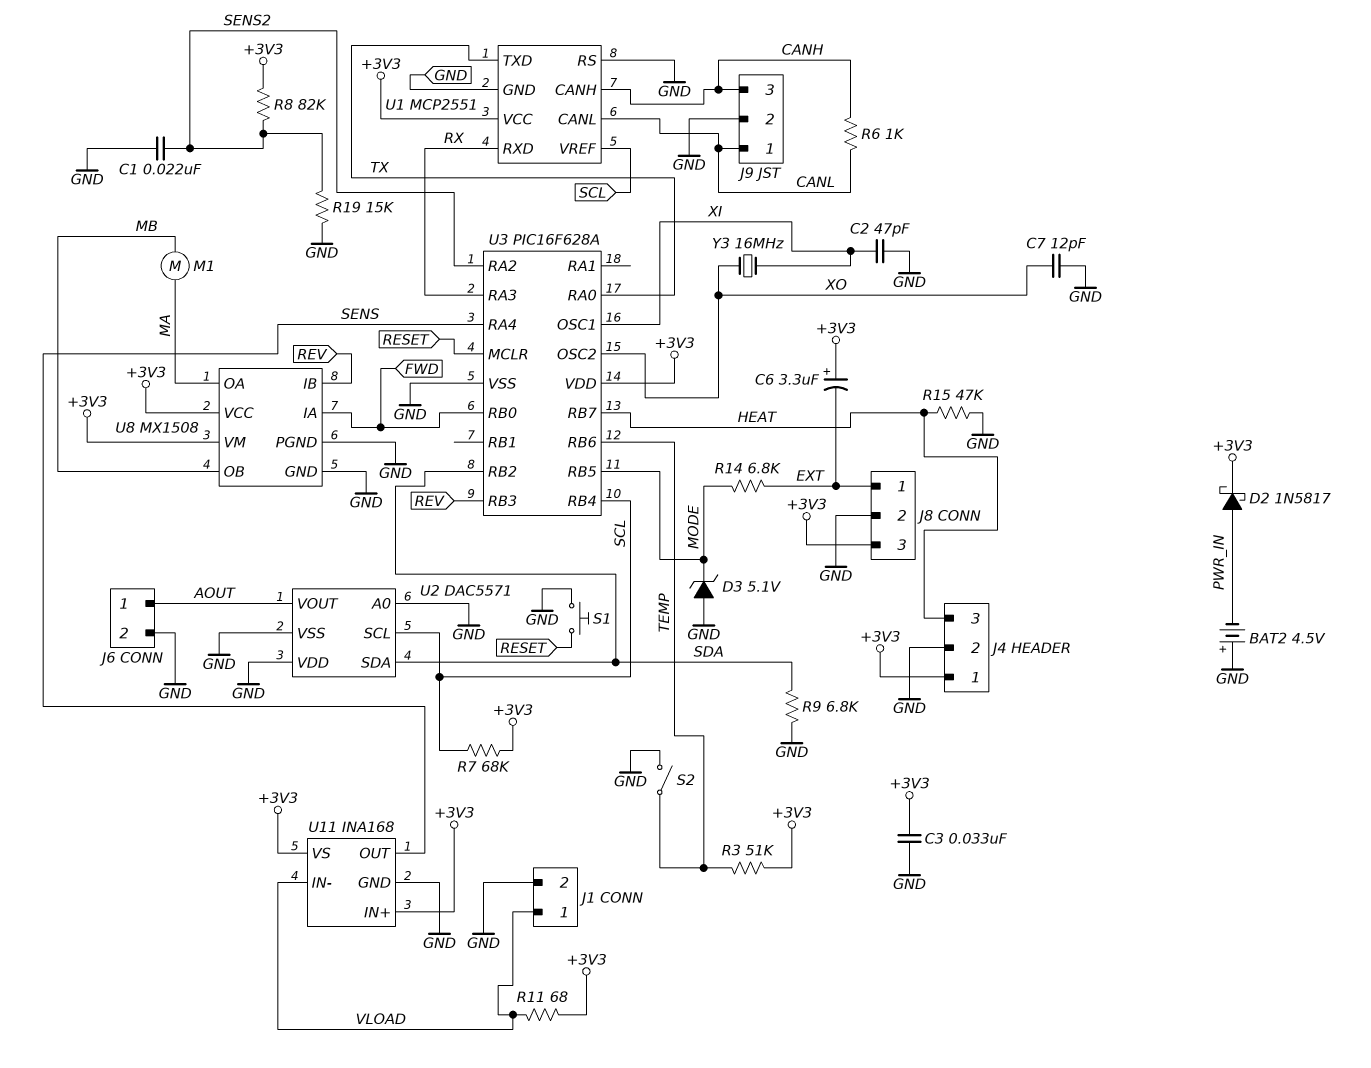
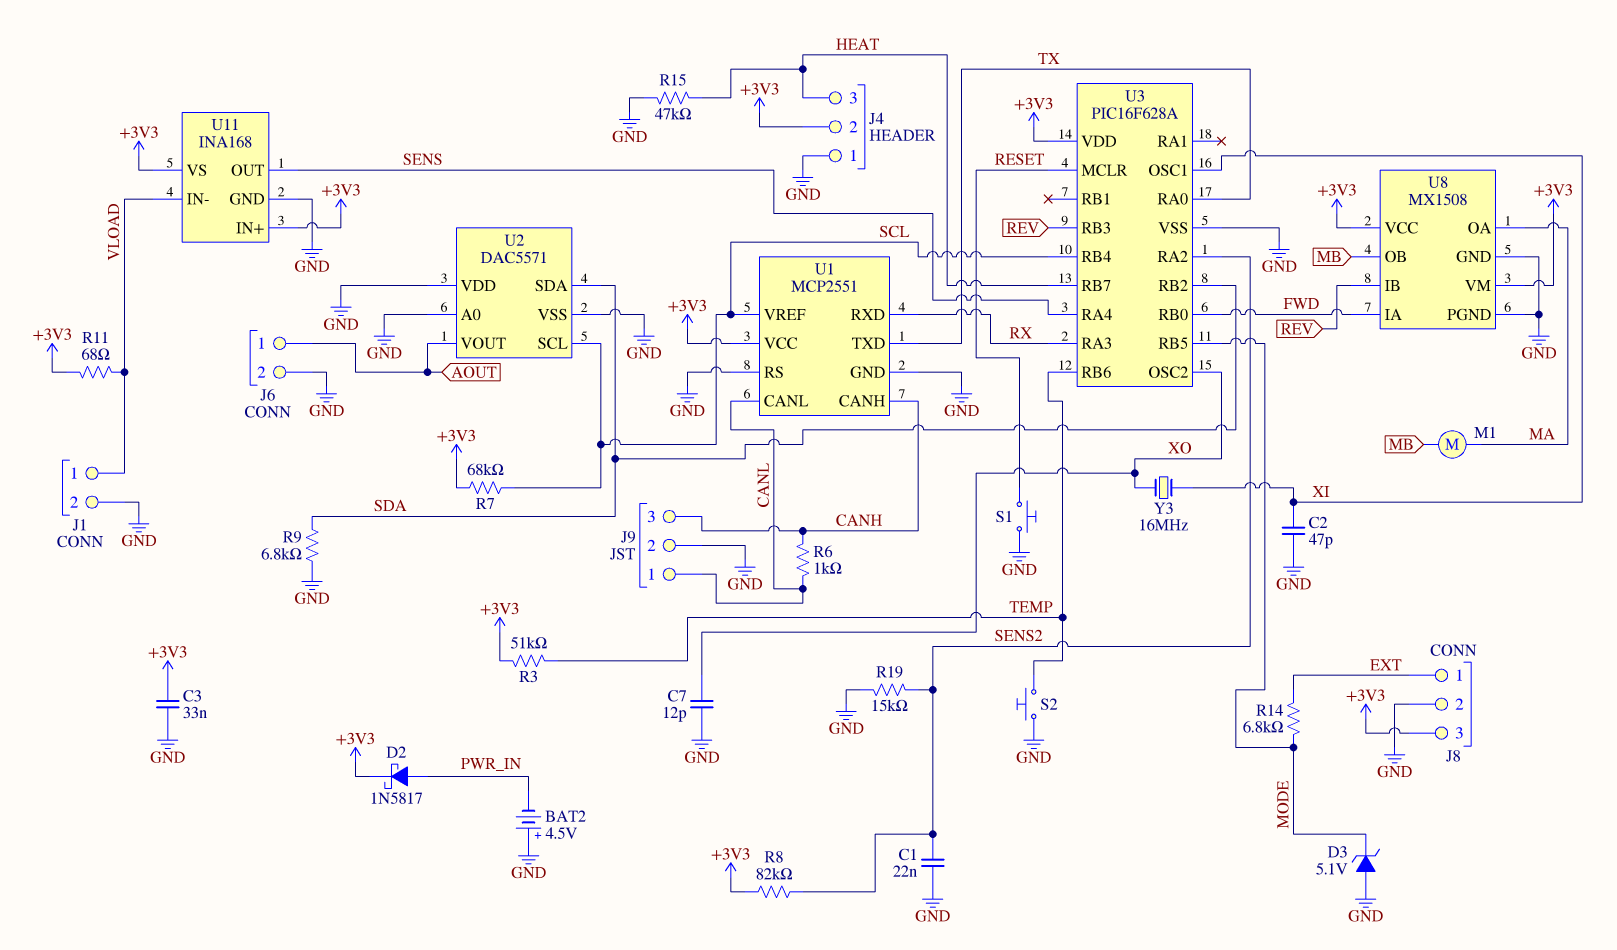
C6: 3.3uF (plus +3V3, minus EXT) -> none
J4 pin 1: +3V3 -> GND
J4 pin 2: GND -> +3V3
S2: switch (GND, TEMP) -> button (GND, TEMP)

